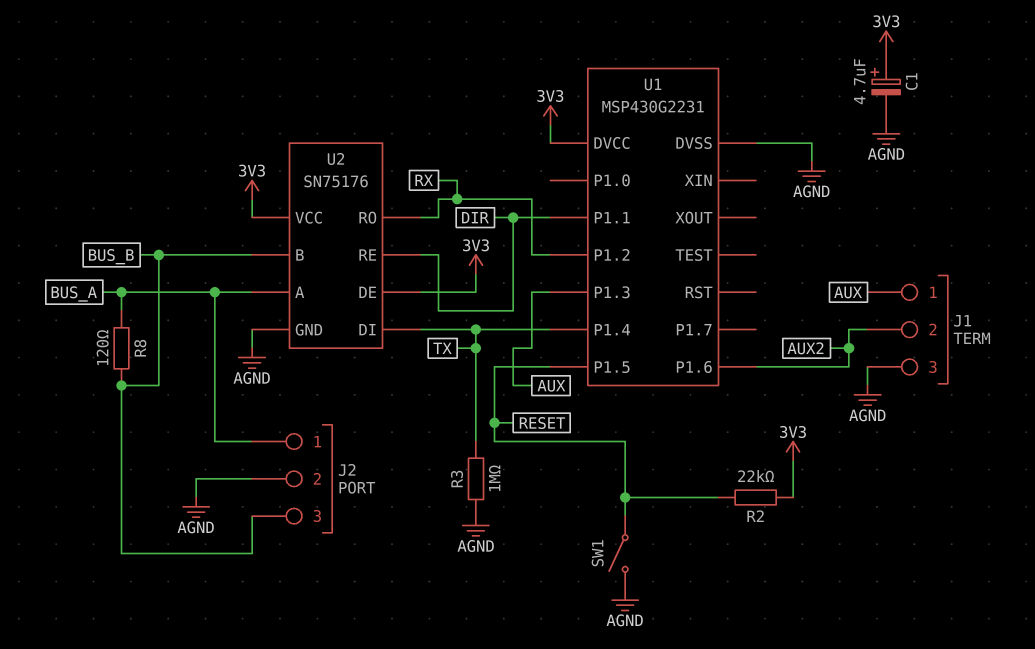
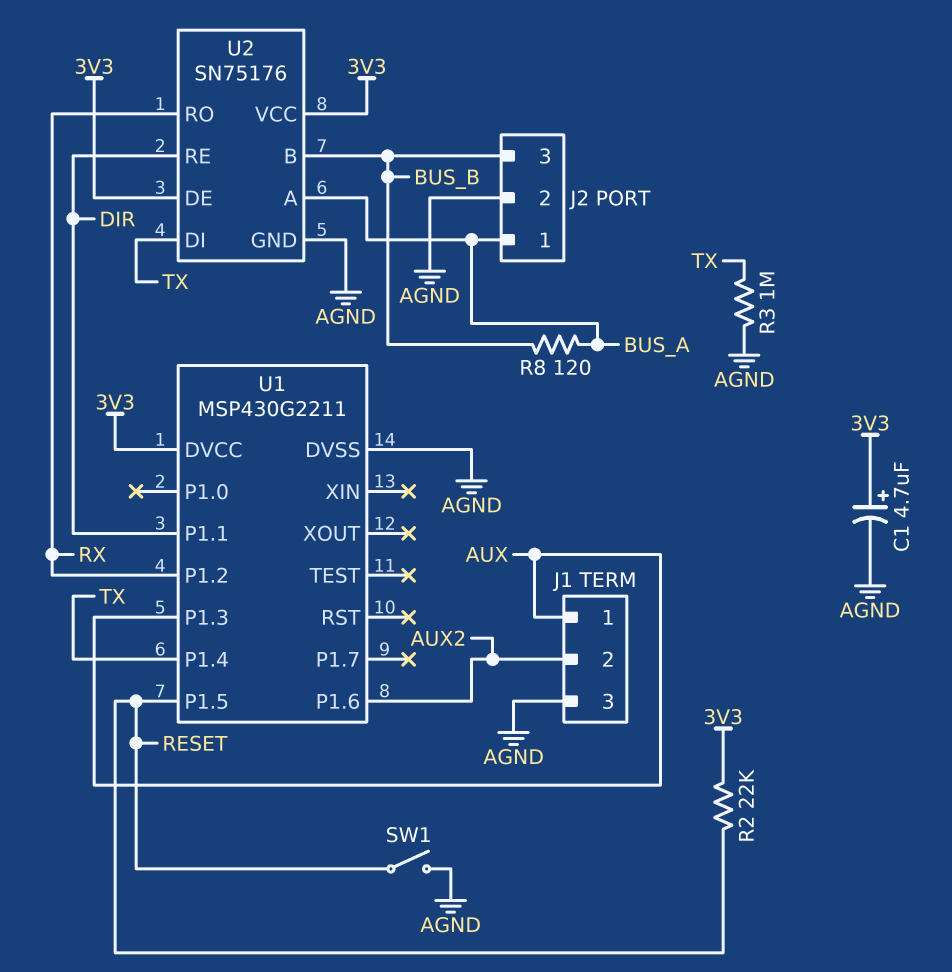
U1: MSP430G2231 -> MSP430G2211

